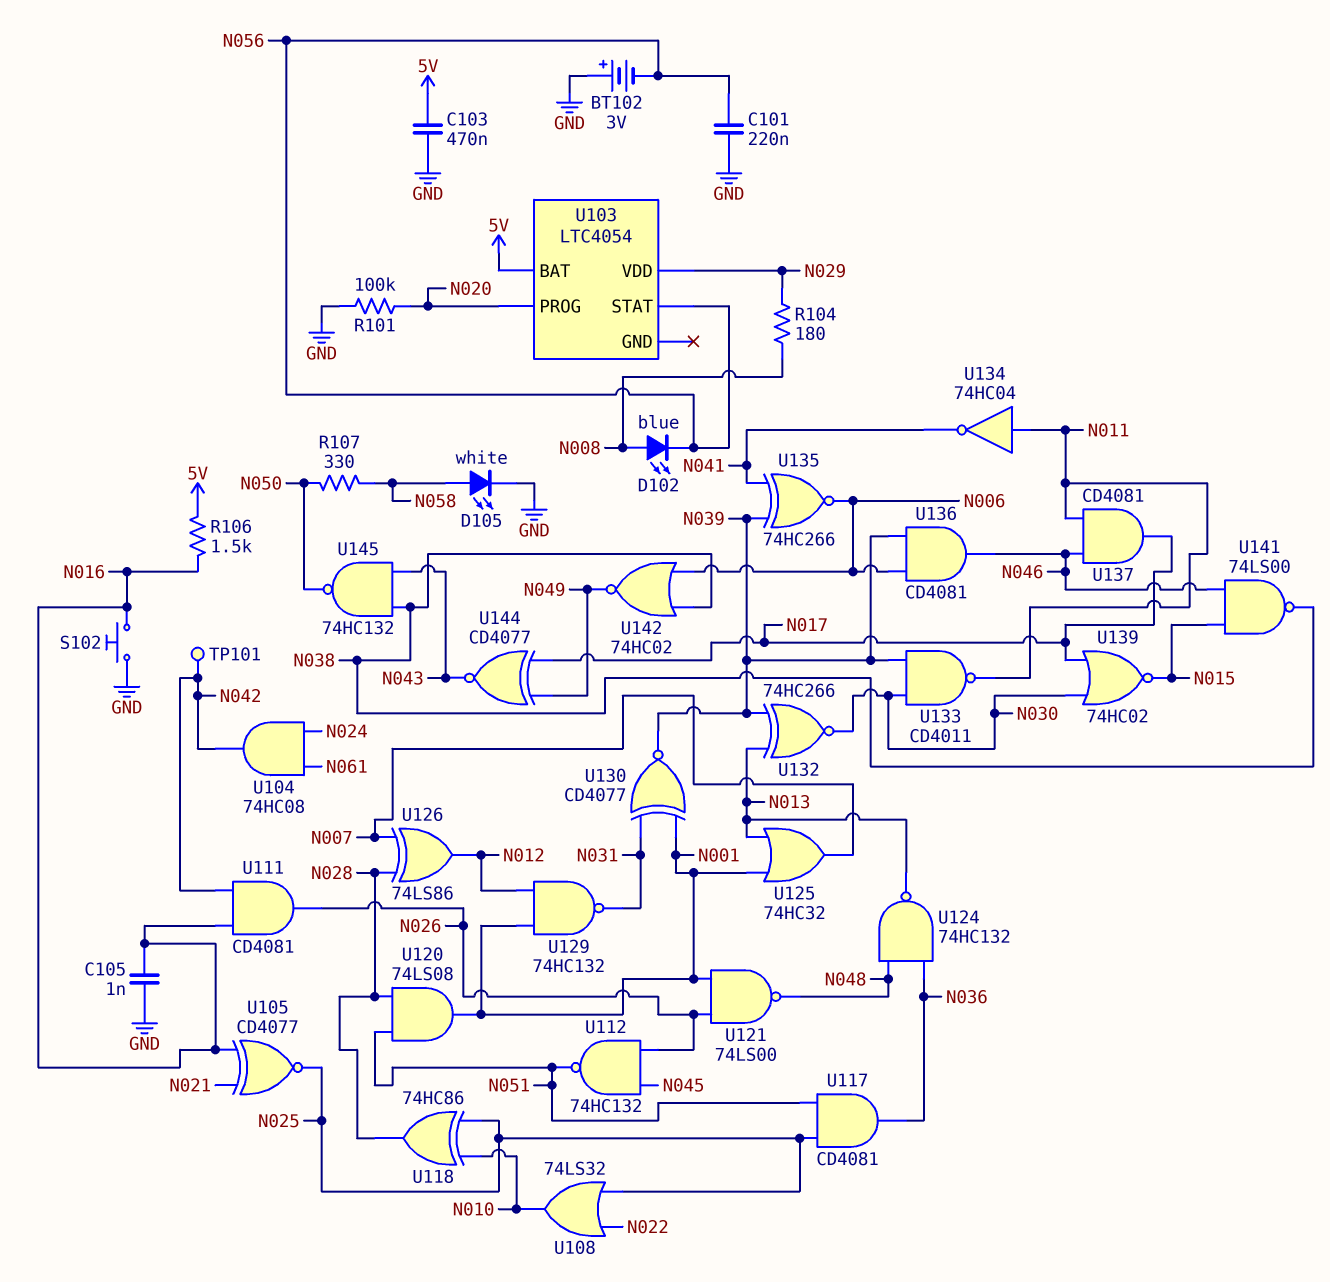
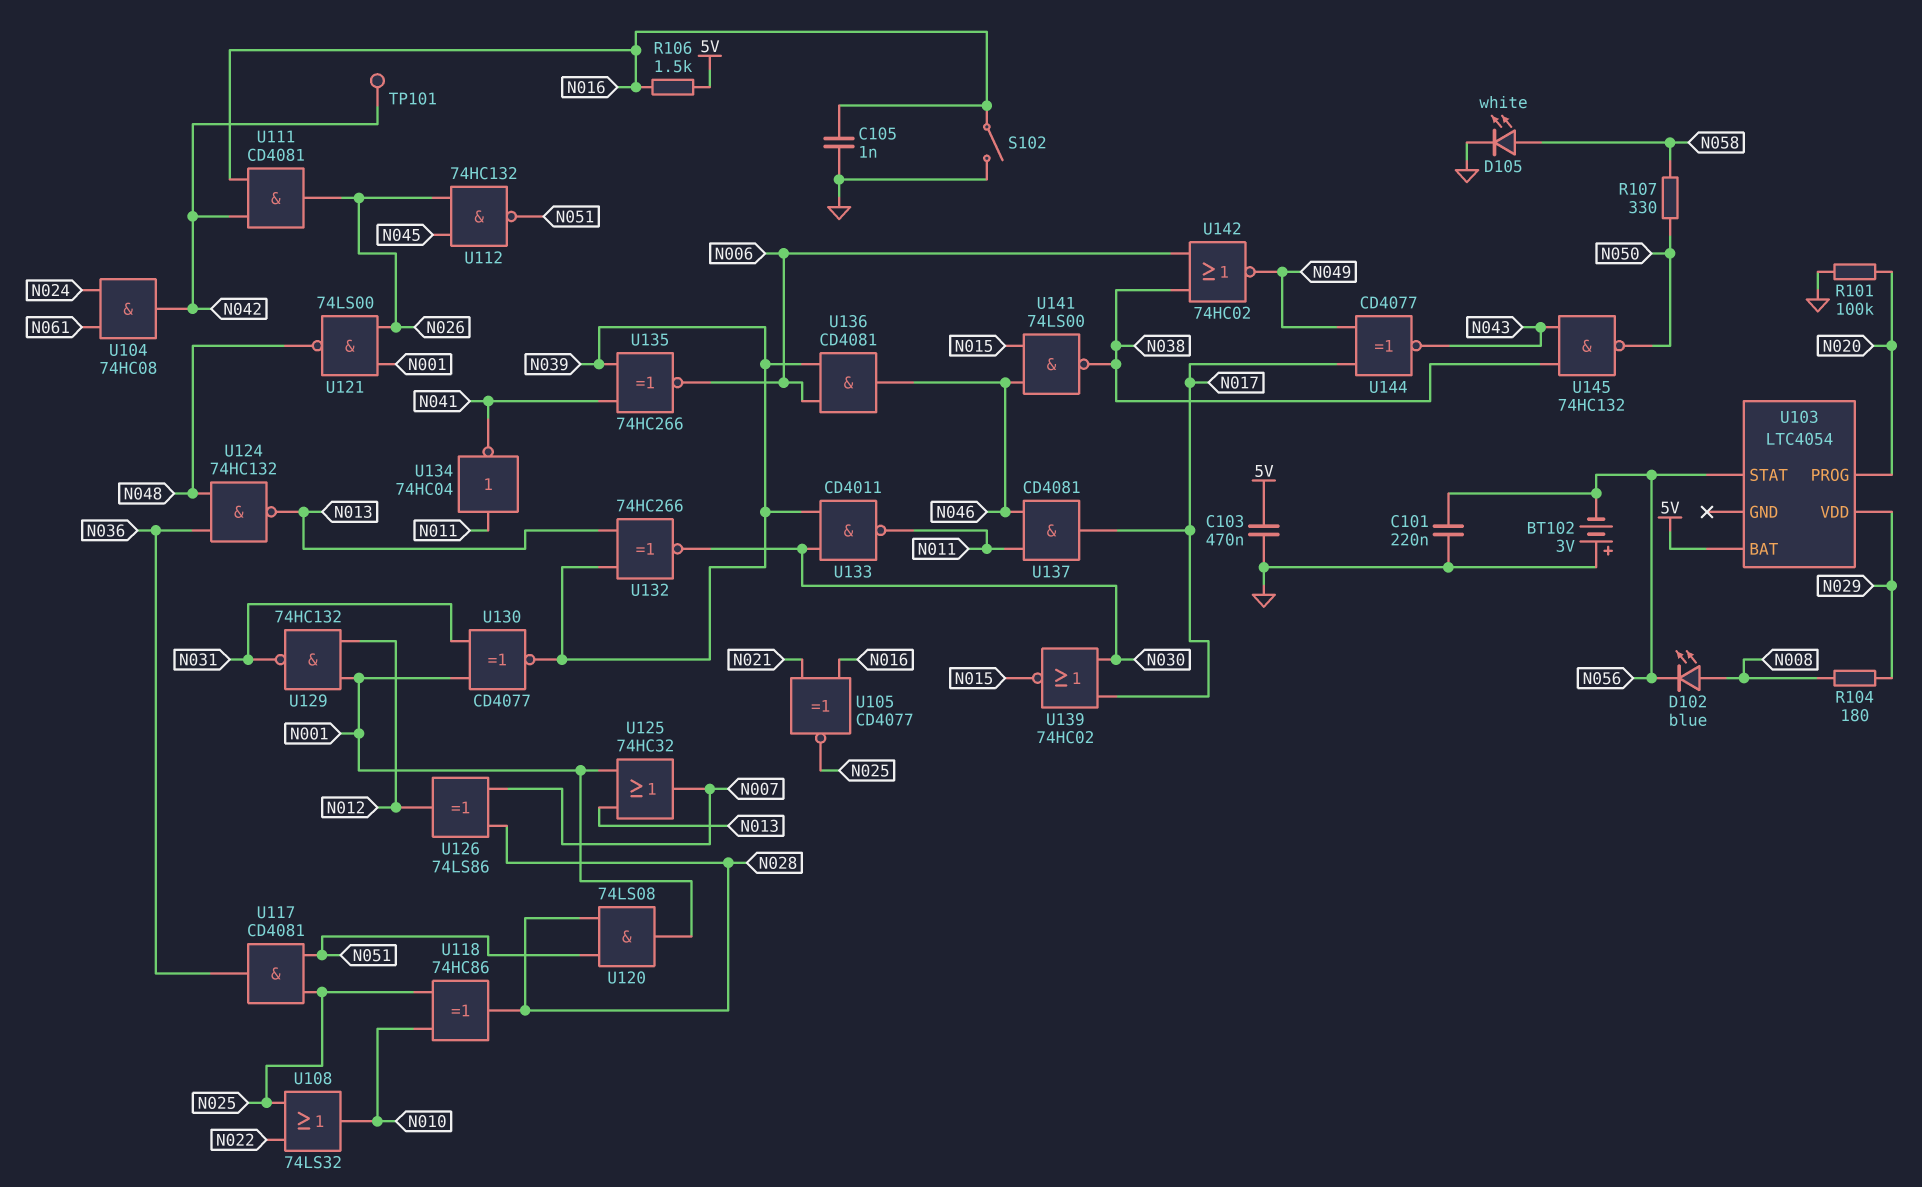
S102: button (GND, N016) -> switch (GND, N016)

